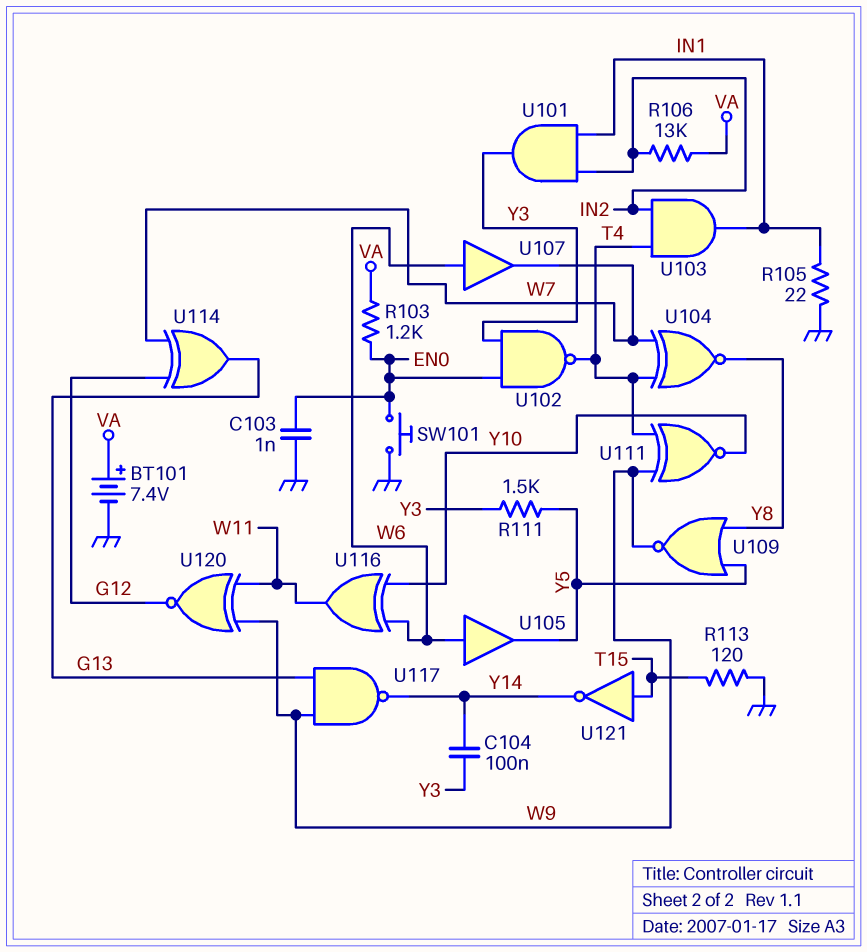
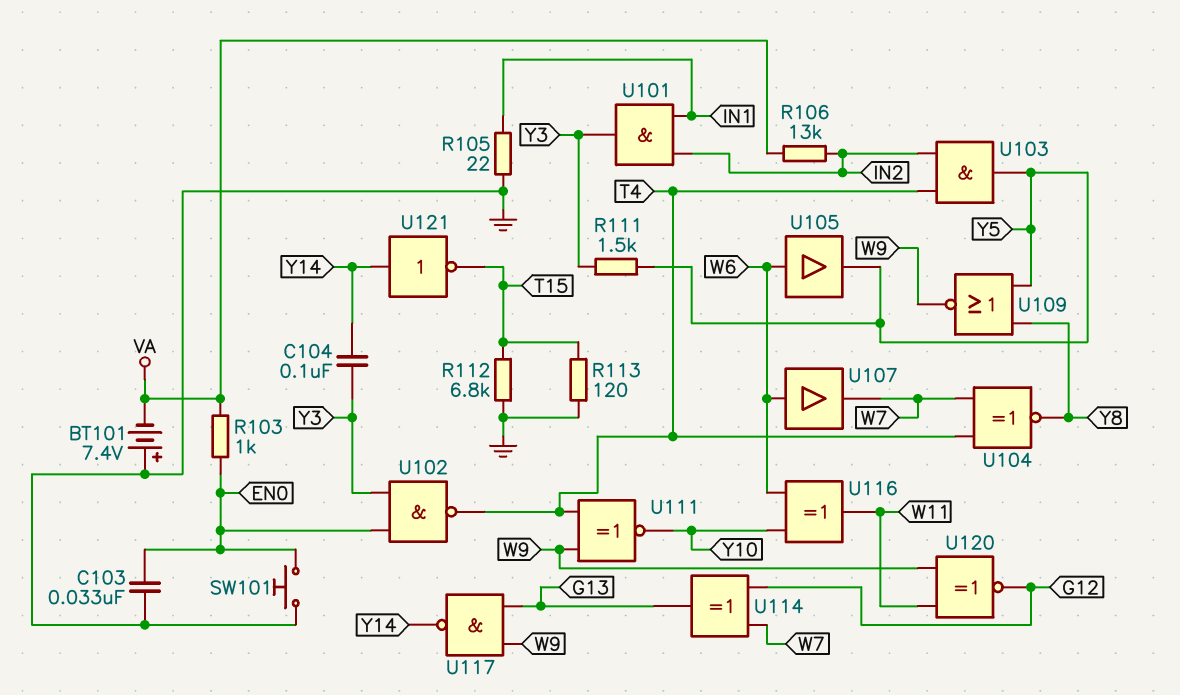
BT101: 7.4V (plus VA, minus GND) -> 7.4V (plus GND, minus VA)
C103: 1nF (EN0, GND) -> 33nF (EN0, GND)
R103: 1.2k (EN0, VA) -> 1k (EN0, VA)
R112: none -> 6.8k (GND, T15)
U103: AND (in IN2, in T4, out IN1) -> AND (in IN2, in T4, out Y5)
U121: NOT (in T15, out Y14) -> NOT (in Y14, out T15)

